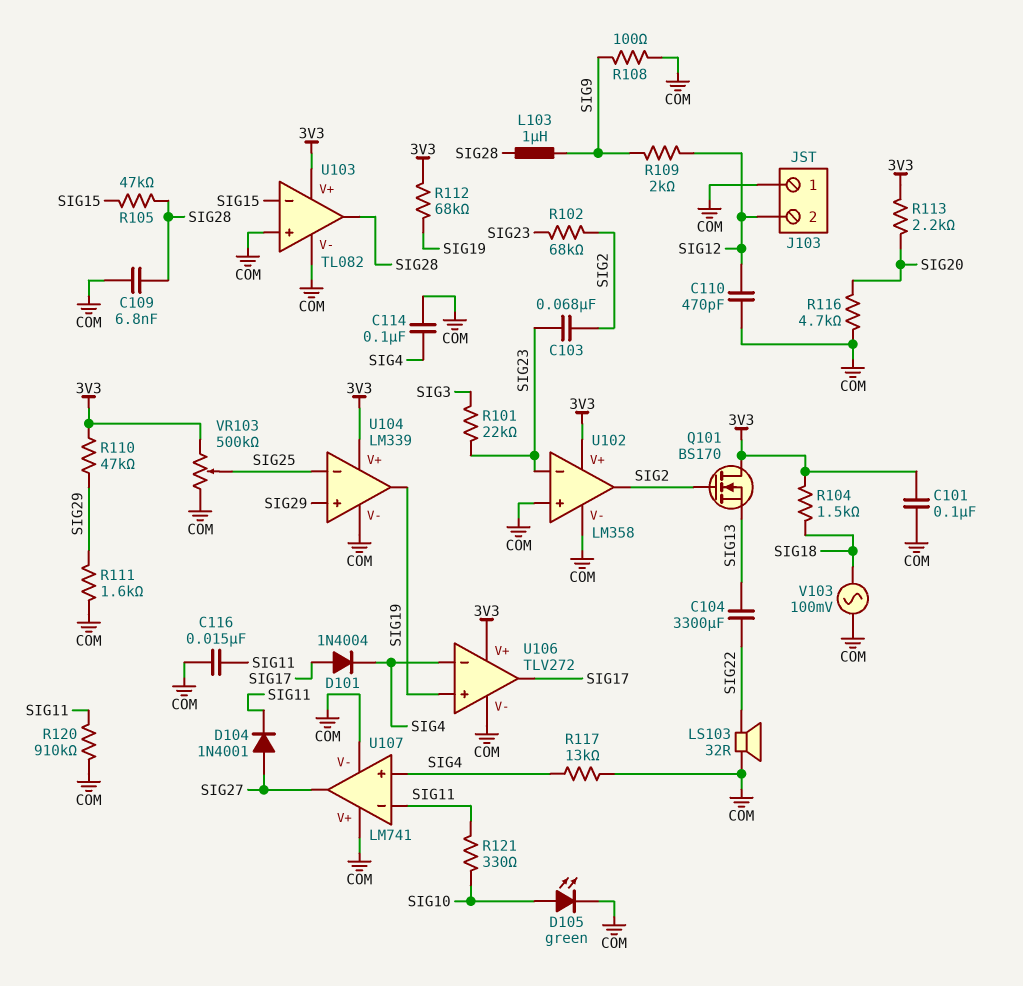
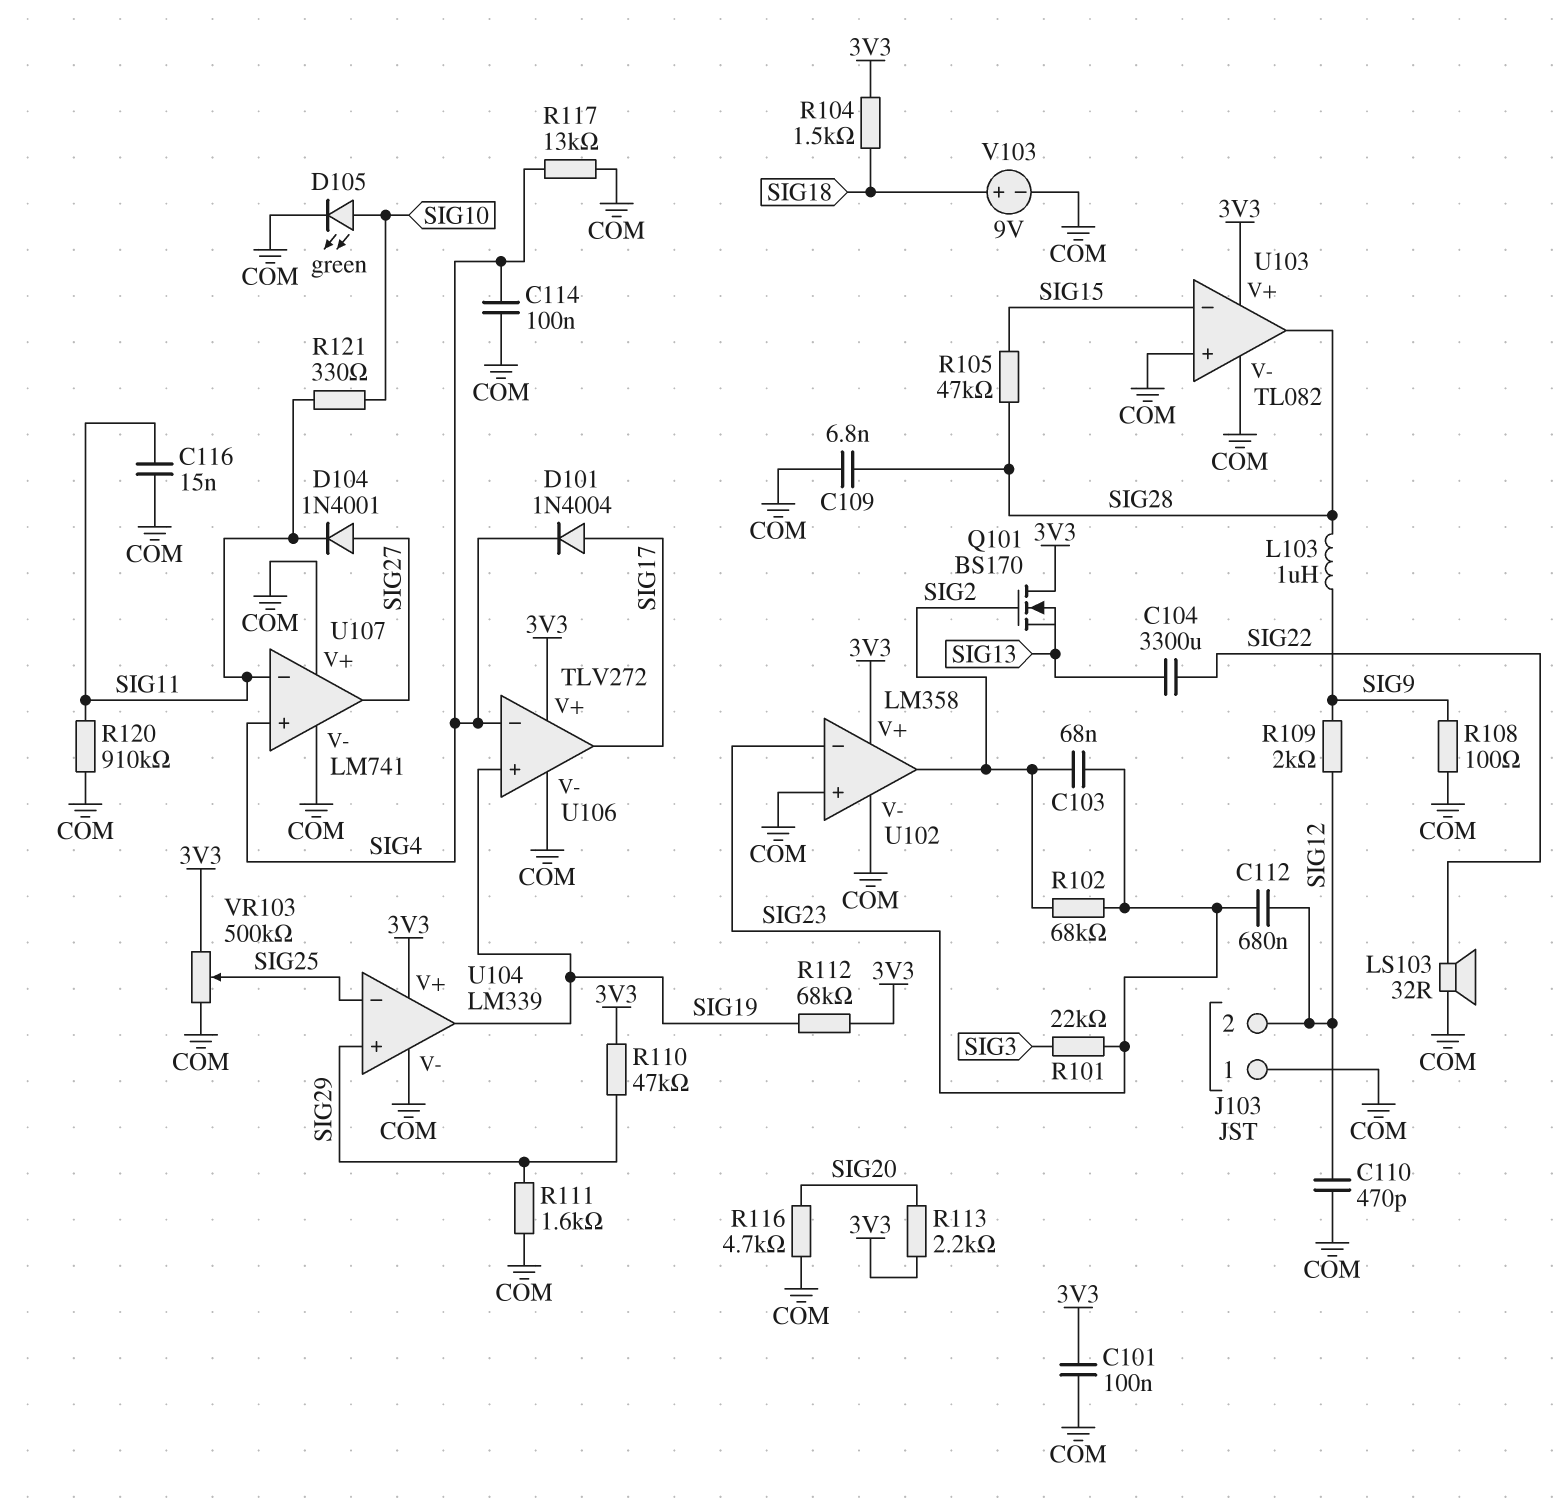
C112: none -> 680nF (SIG12, SIG23)
V103: AC 100mV (COM, SIG18) -> 9V (plus SIG18, minus COM)

